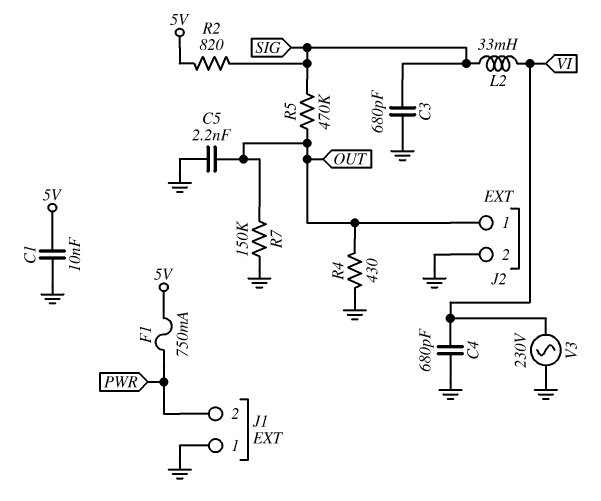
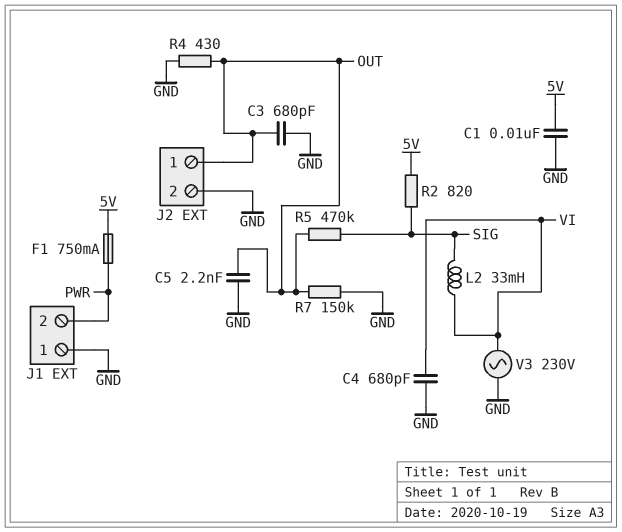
C3: 680pF (GND, SIG) -> 680pF (GND, OUT)

